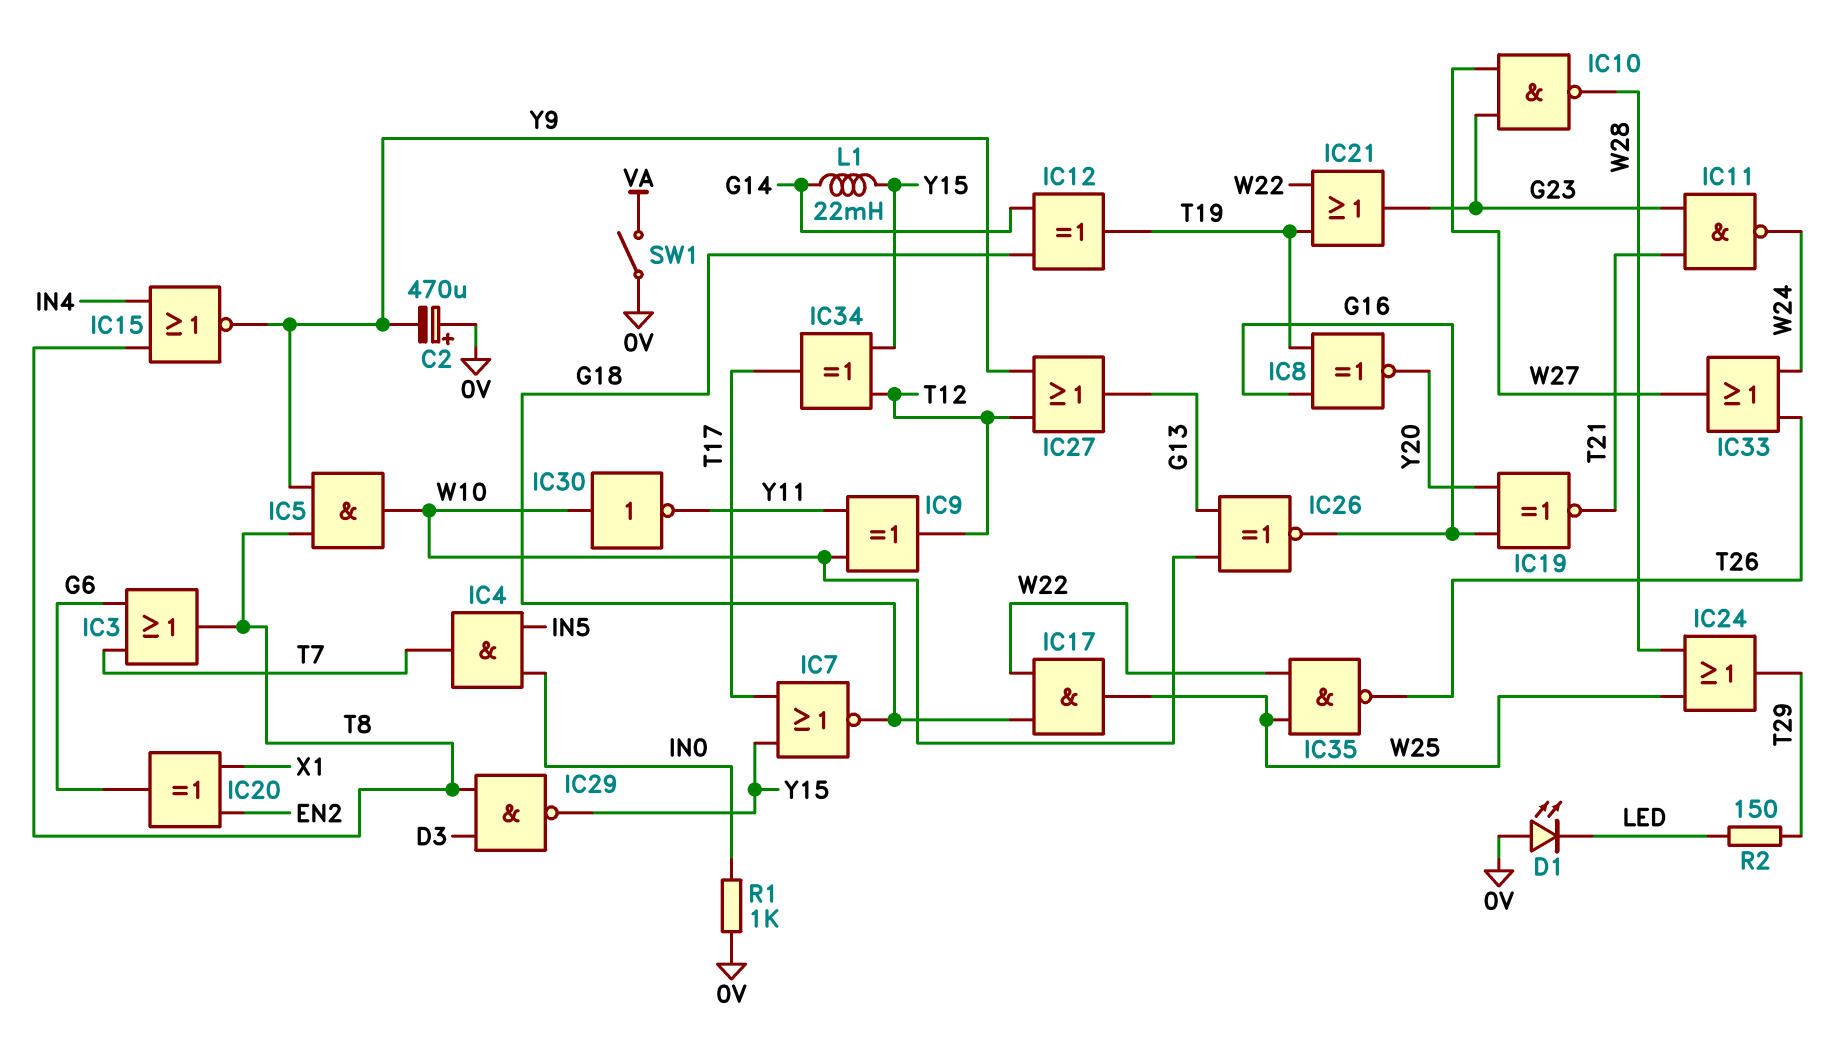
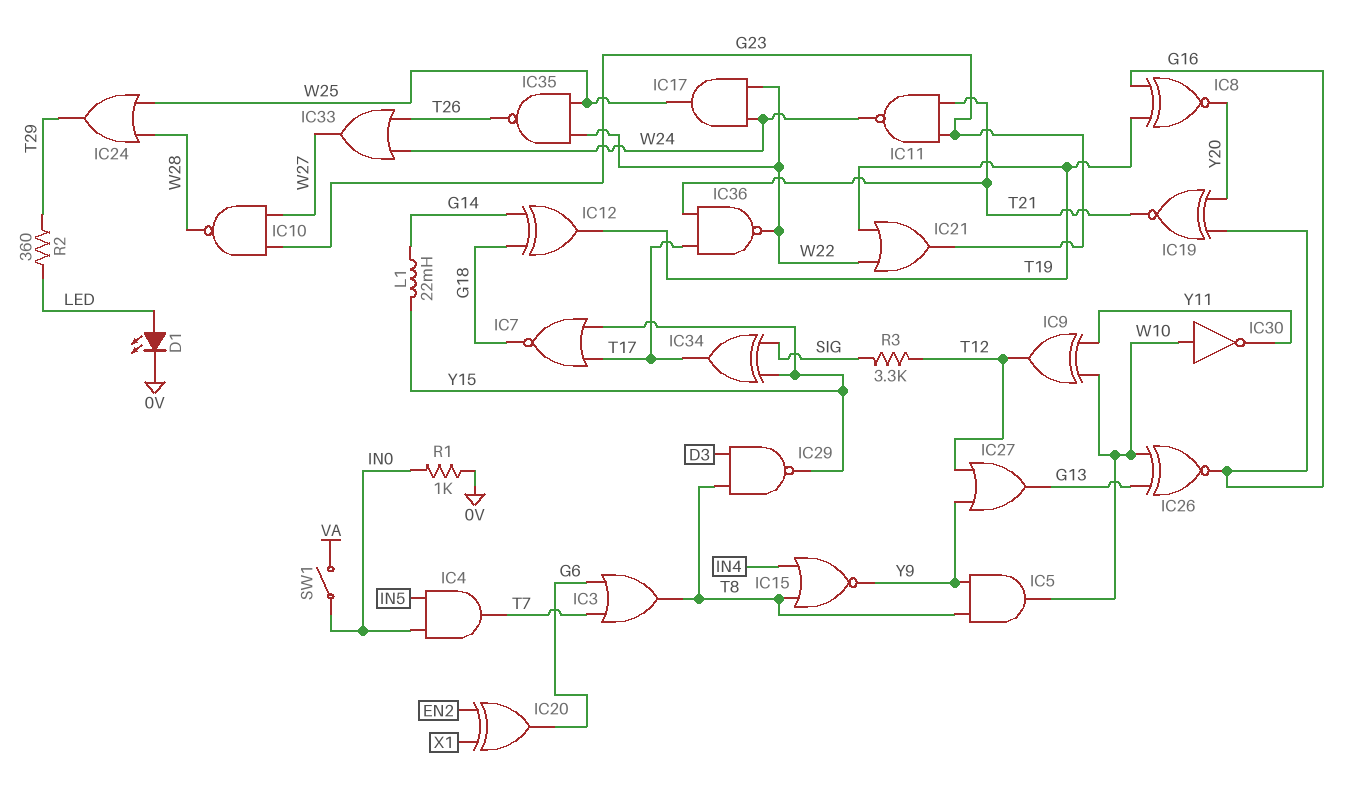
C2: 470uF (plus 0V, minus Y9) -> none
D1: LED (A 0V, K LED) -> LED (A LED, K 0V)
IC17: AND (in G18, in W22, out W25) -> AND (in W22, in W24, out W25)
IC34: XOR (in T12, in Y15, out T17) -> XOR (in SIG, in Y15, out T17)
IC36: none -> NAND (in T17, in T21, out W22)
R2: 150 (LED, T29) -> 360 (LED, T29)
R3: none -> 3.3k (SIG, T12)
SW1: switch (0V, VA) -> switch (IN0, VA)

